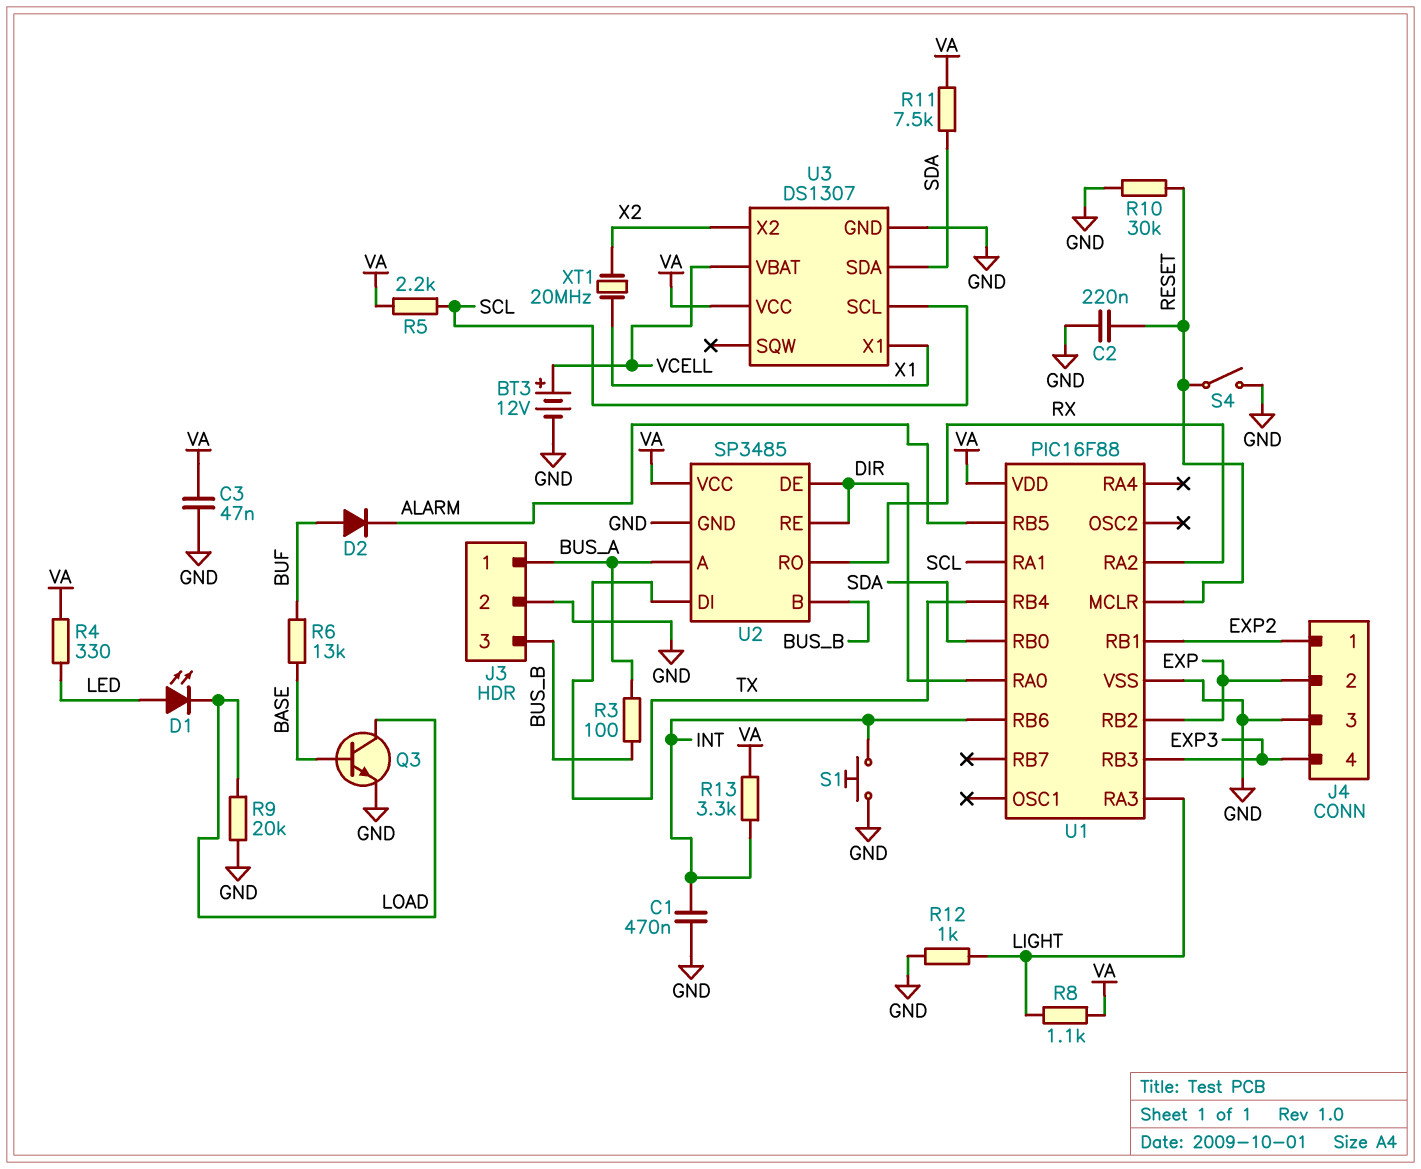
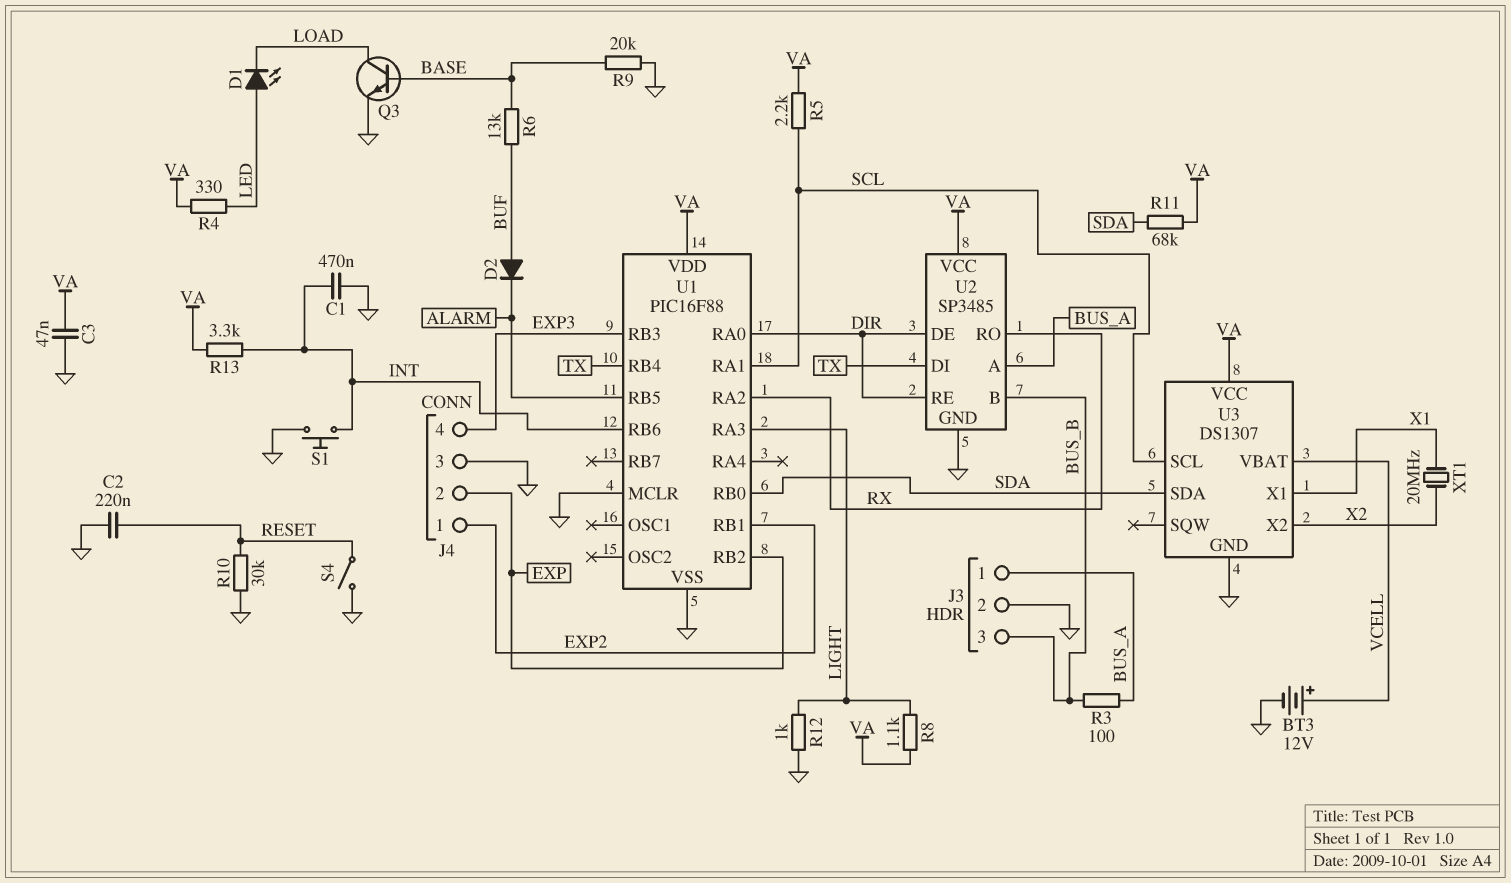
R9: 20k (GND, LOAD) -> 20k (BASE, GND)
R11: 7.5k (SDA, VA) -> 68k (SDA, VA)
U1 pin MCLR: RESET -> GND

